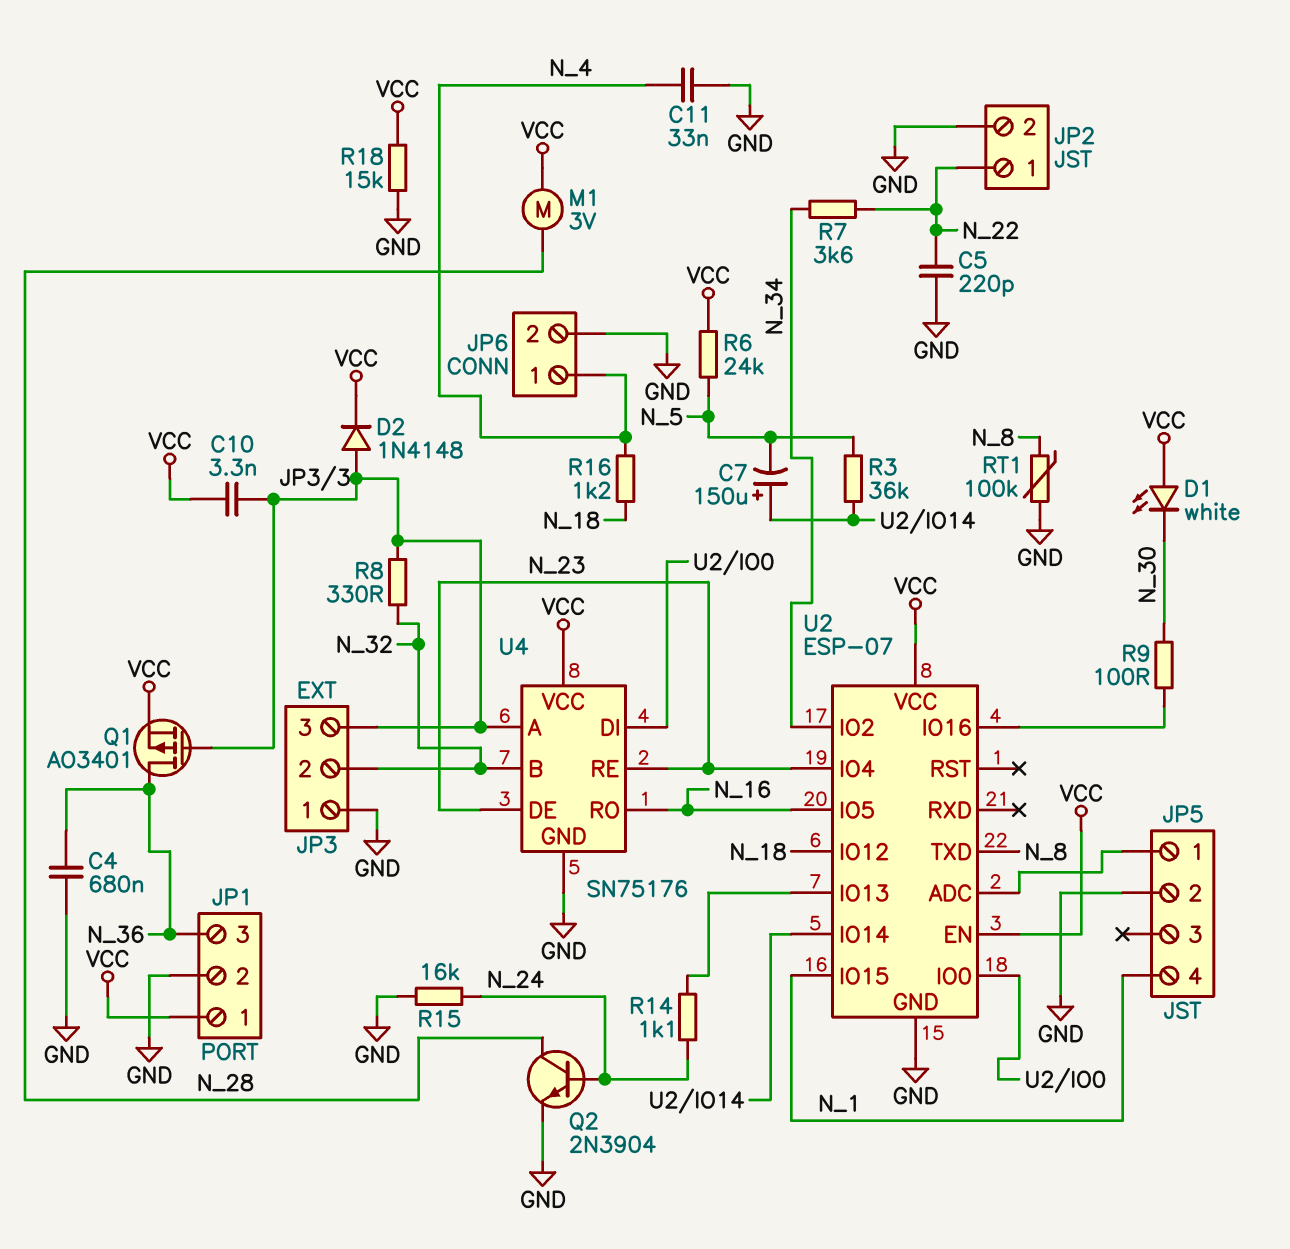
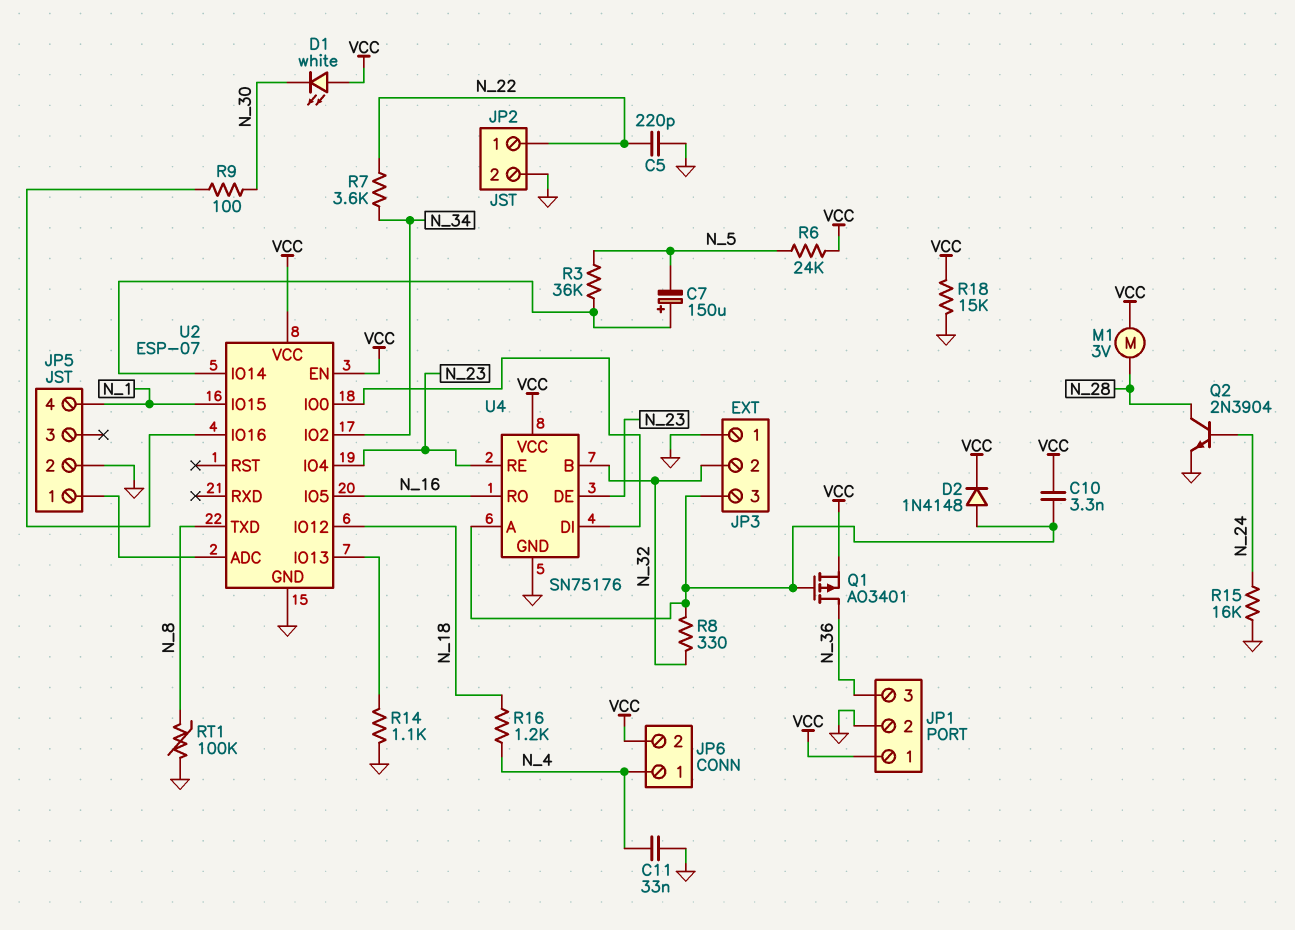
C4: 680nF (GND, N_36) -> none
JP6 pin 2: GND -> VCC
R14: 1.1k (N_24, U2/IO13) -> 1.1k (GND, U2/IO13)

